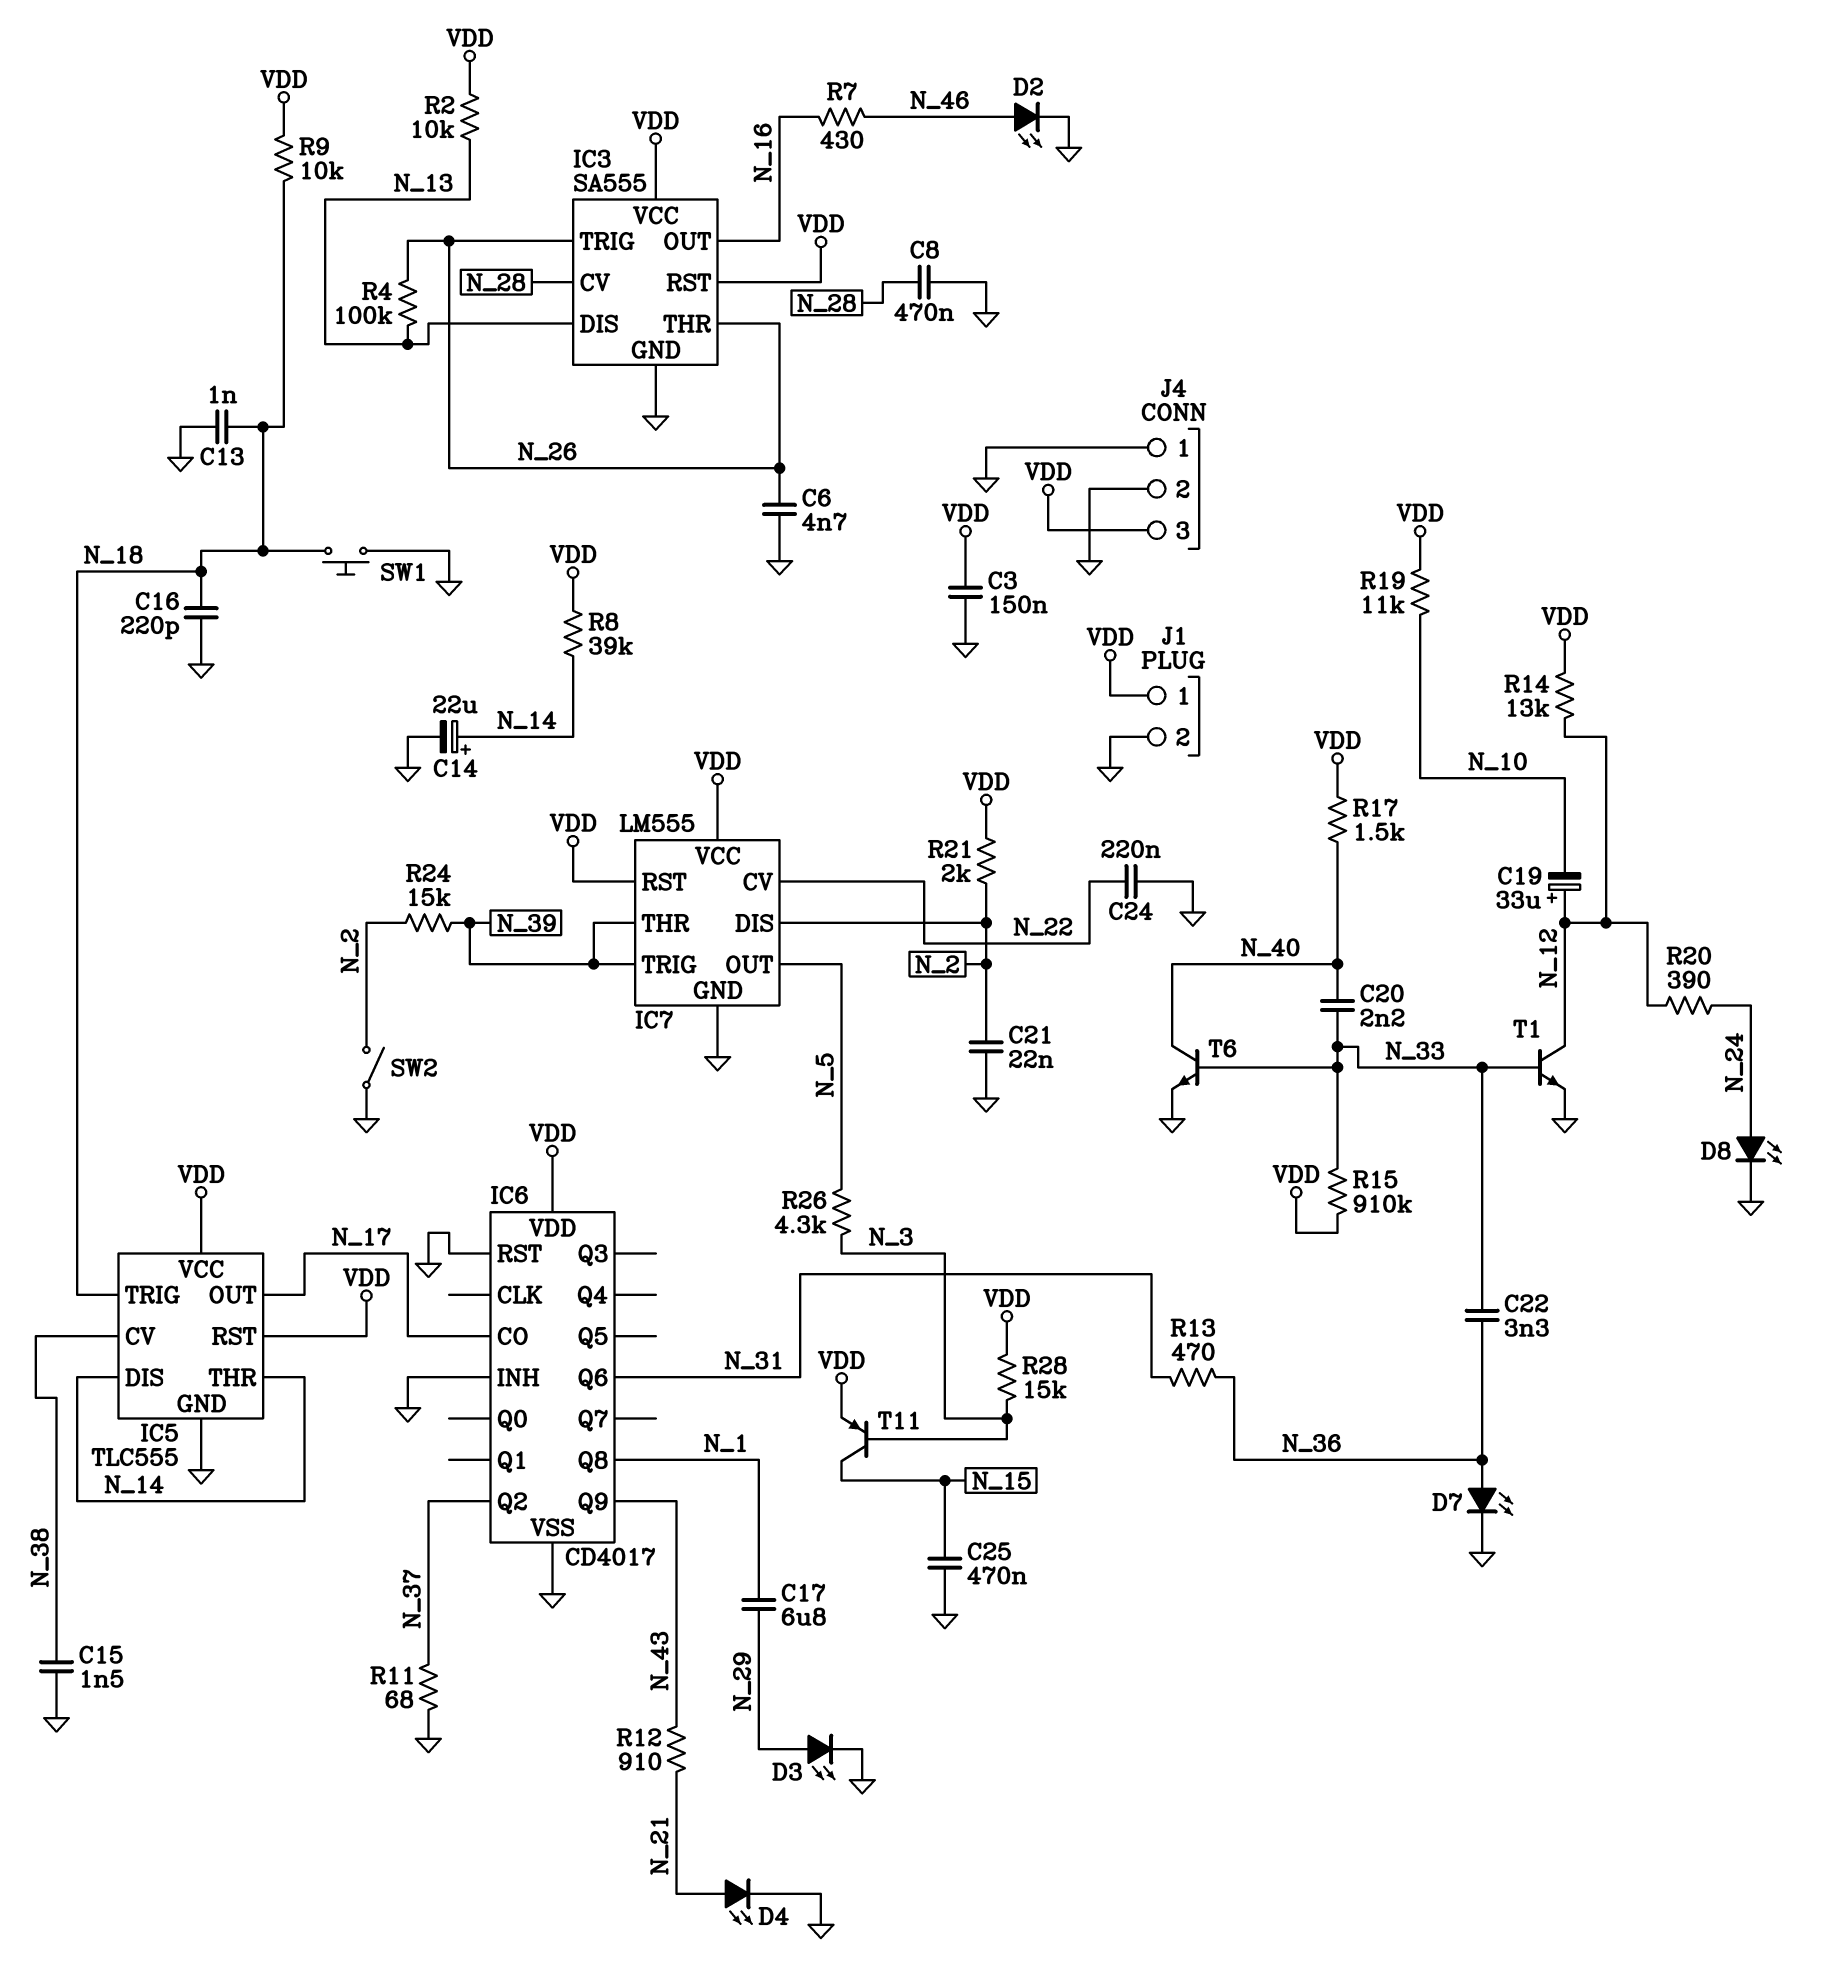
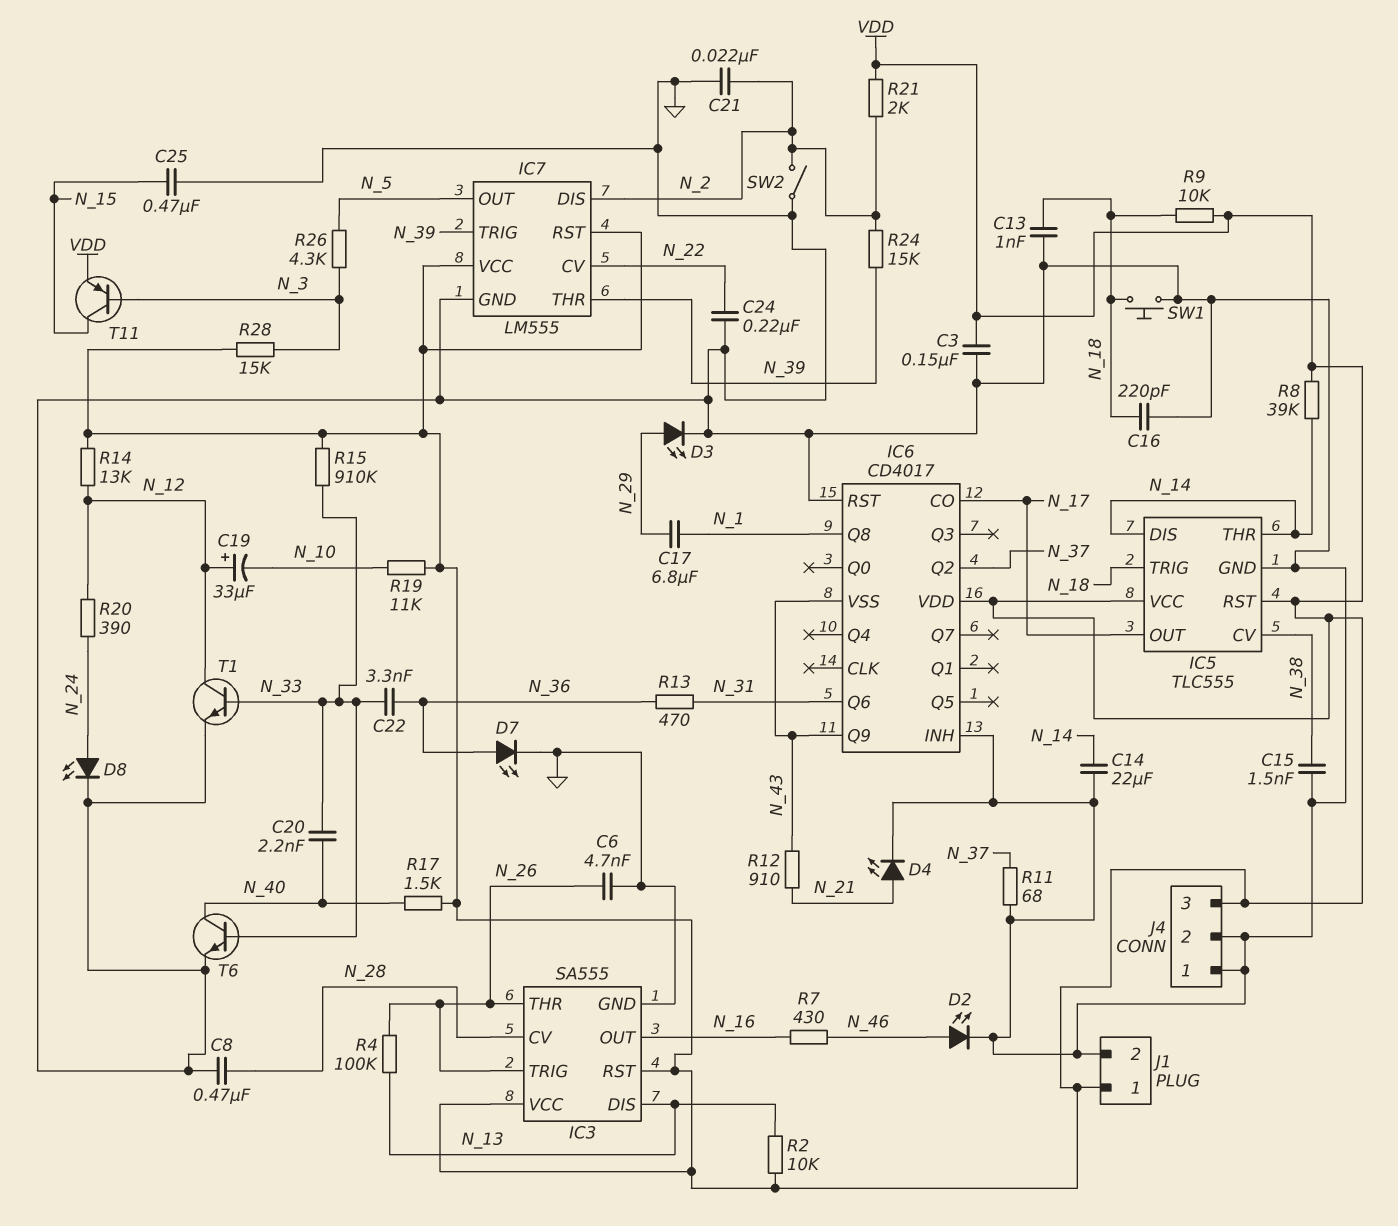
C14: 22uF (plus N_14, minus GND) -> 22uF (GND, N_14)
IC6 pin VSS: GND -> N_43

